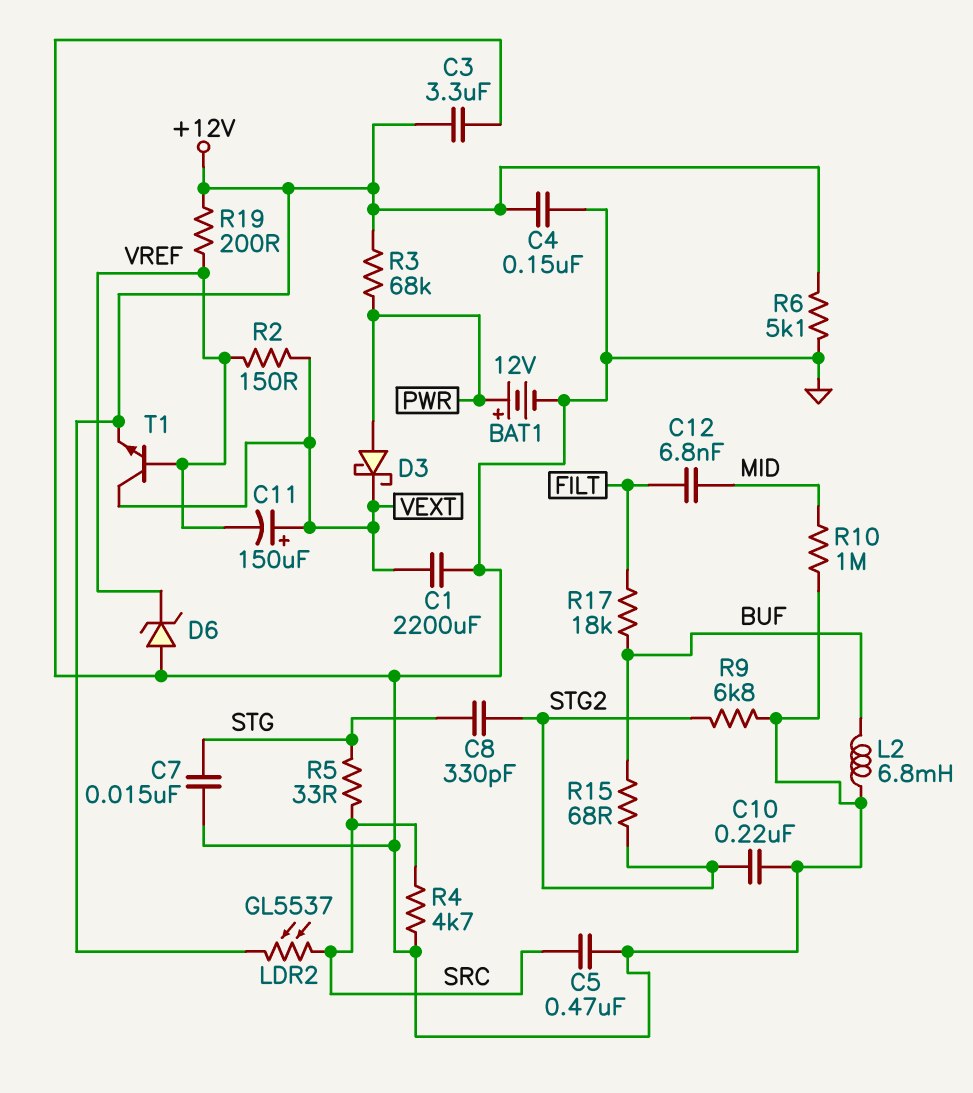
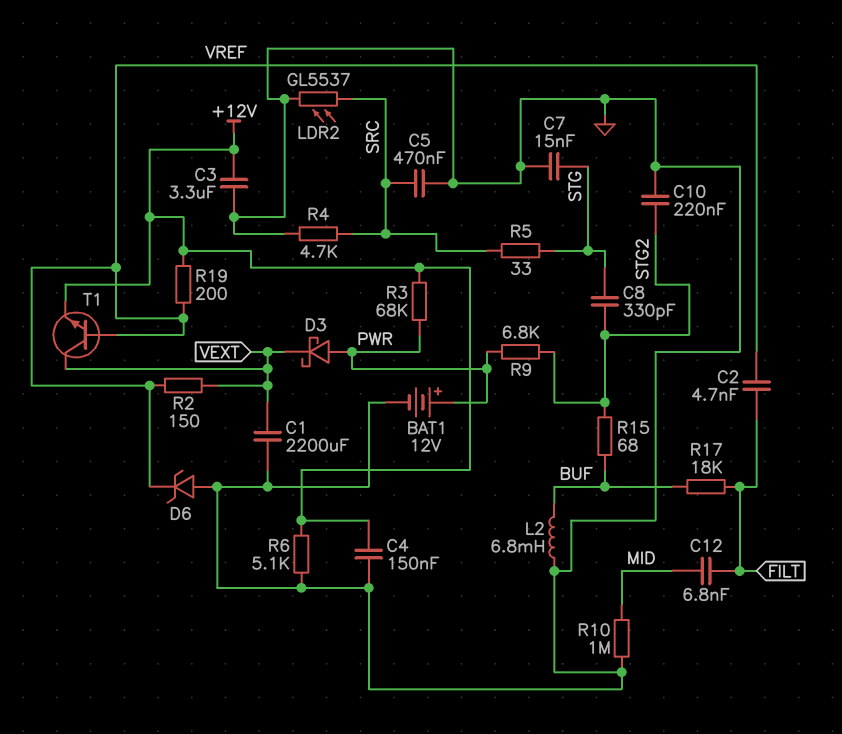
C2: none -> 4.7nF (FILT, VREF)
C11: 150uF (plus VEXT, minus VREF) -> none
LDR2: GL5537 (+12V, SRC) -> GL5537 (GND, SRC)
R9: 6.8k (GND, STG2) -> 6.8k (PWR, STG2)

